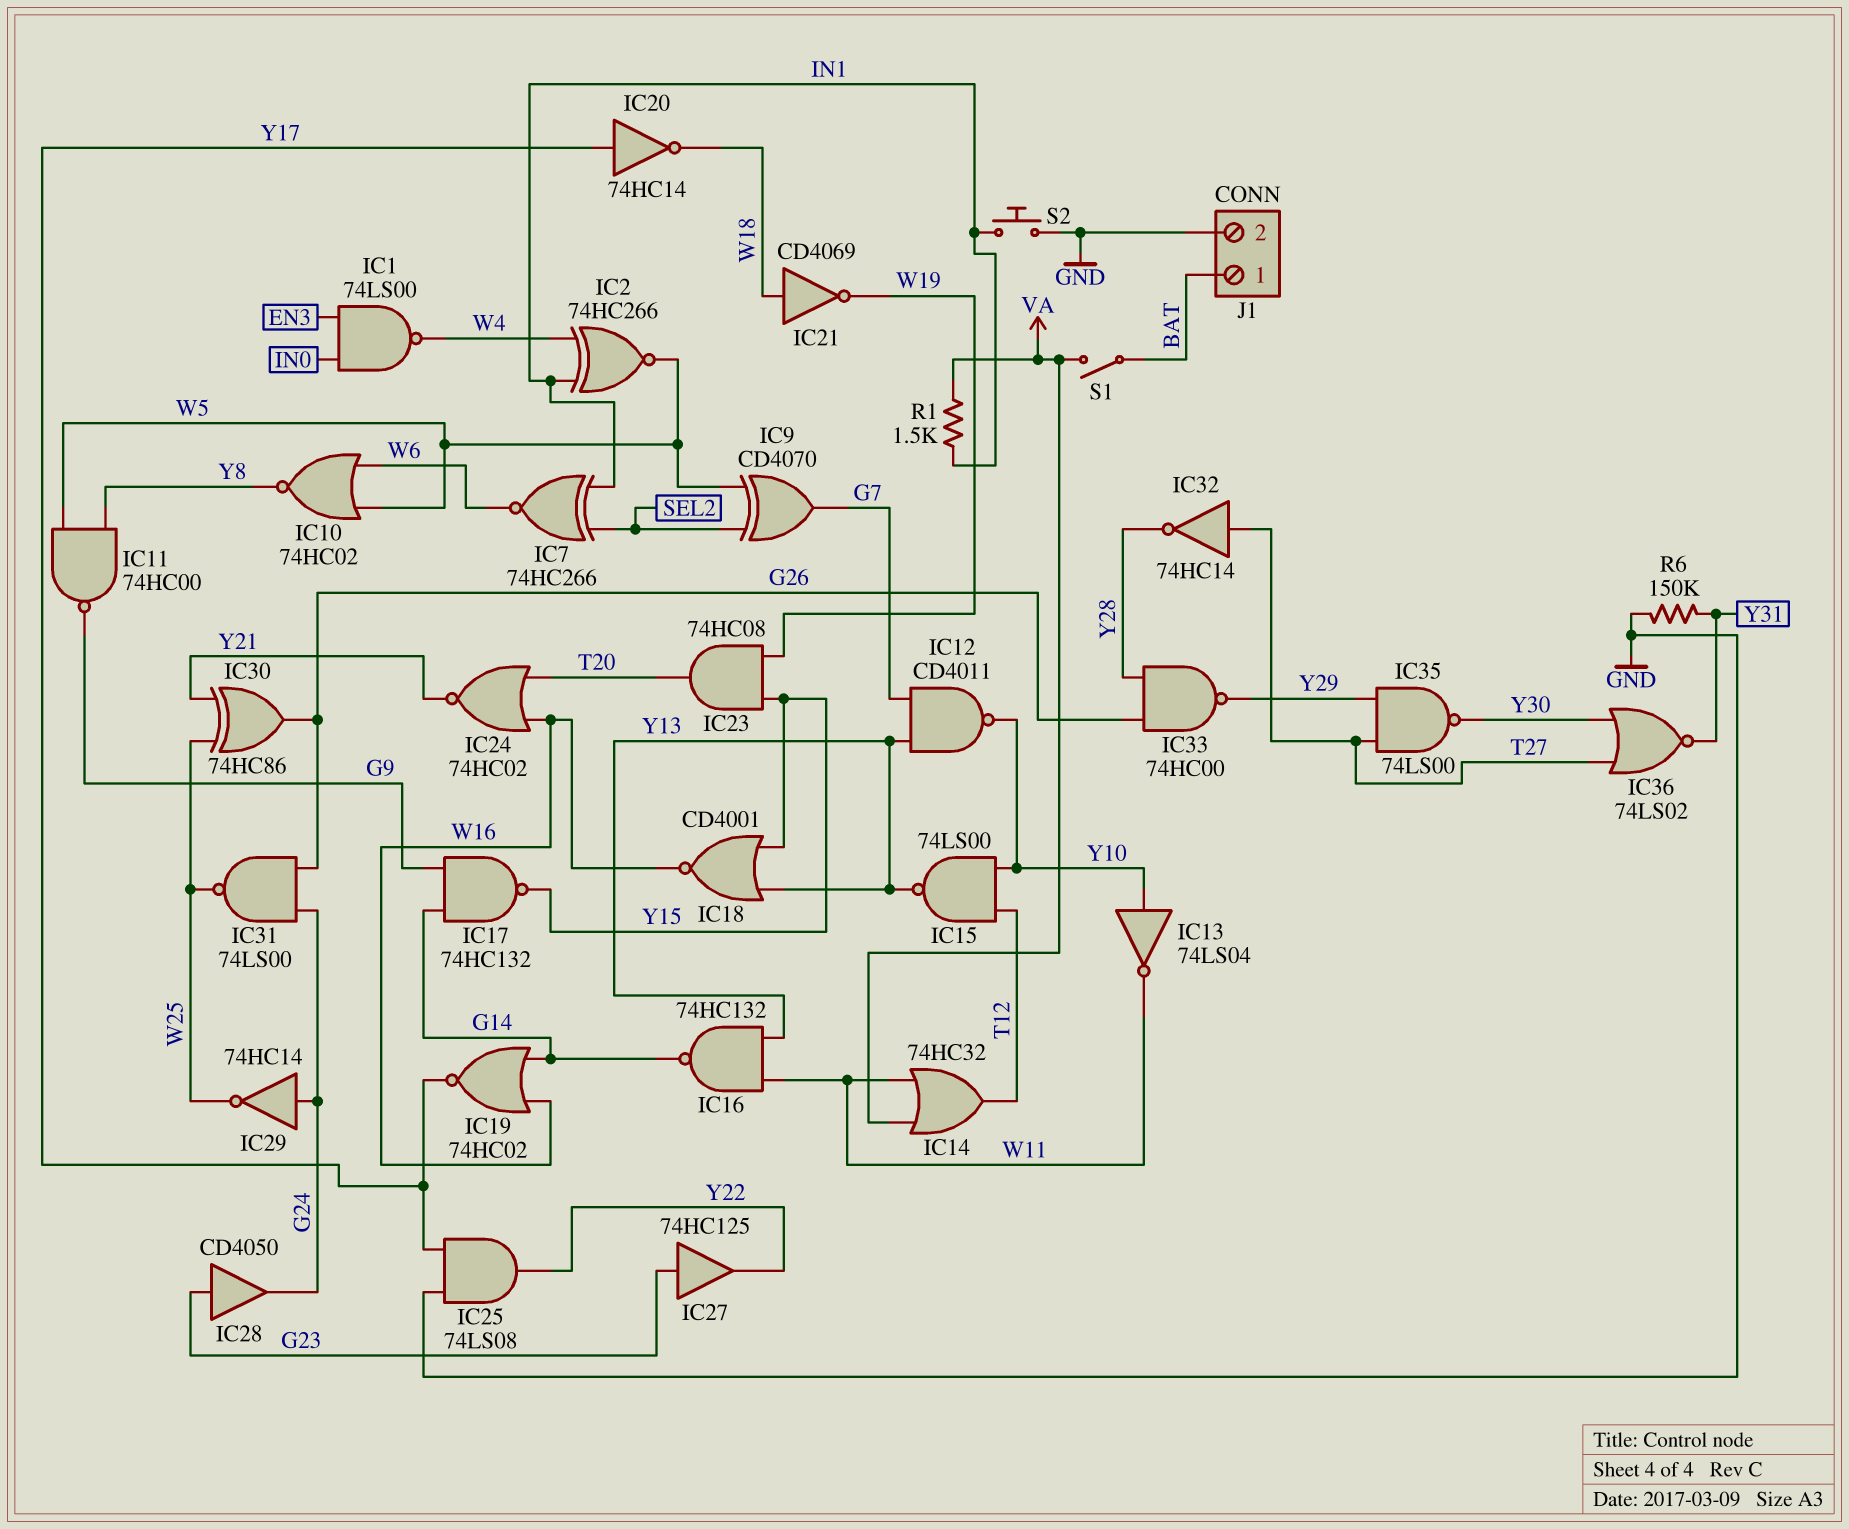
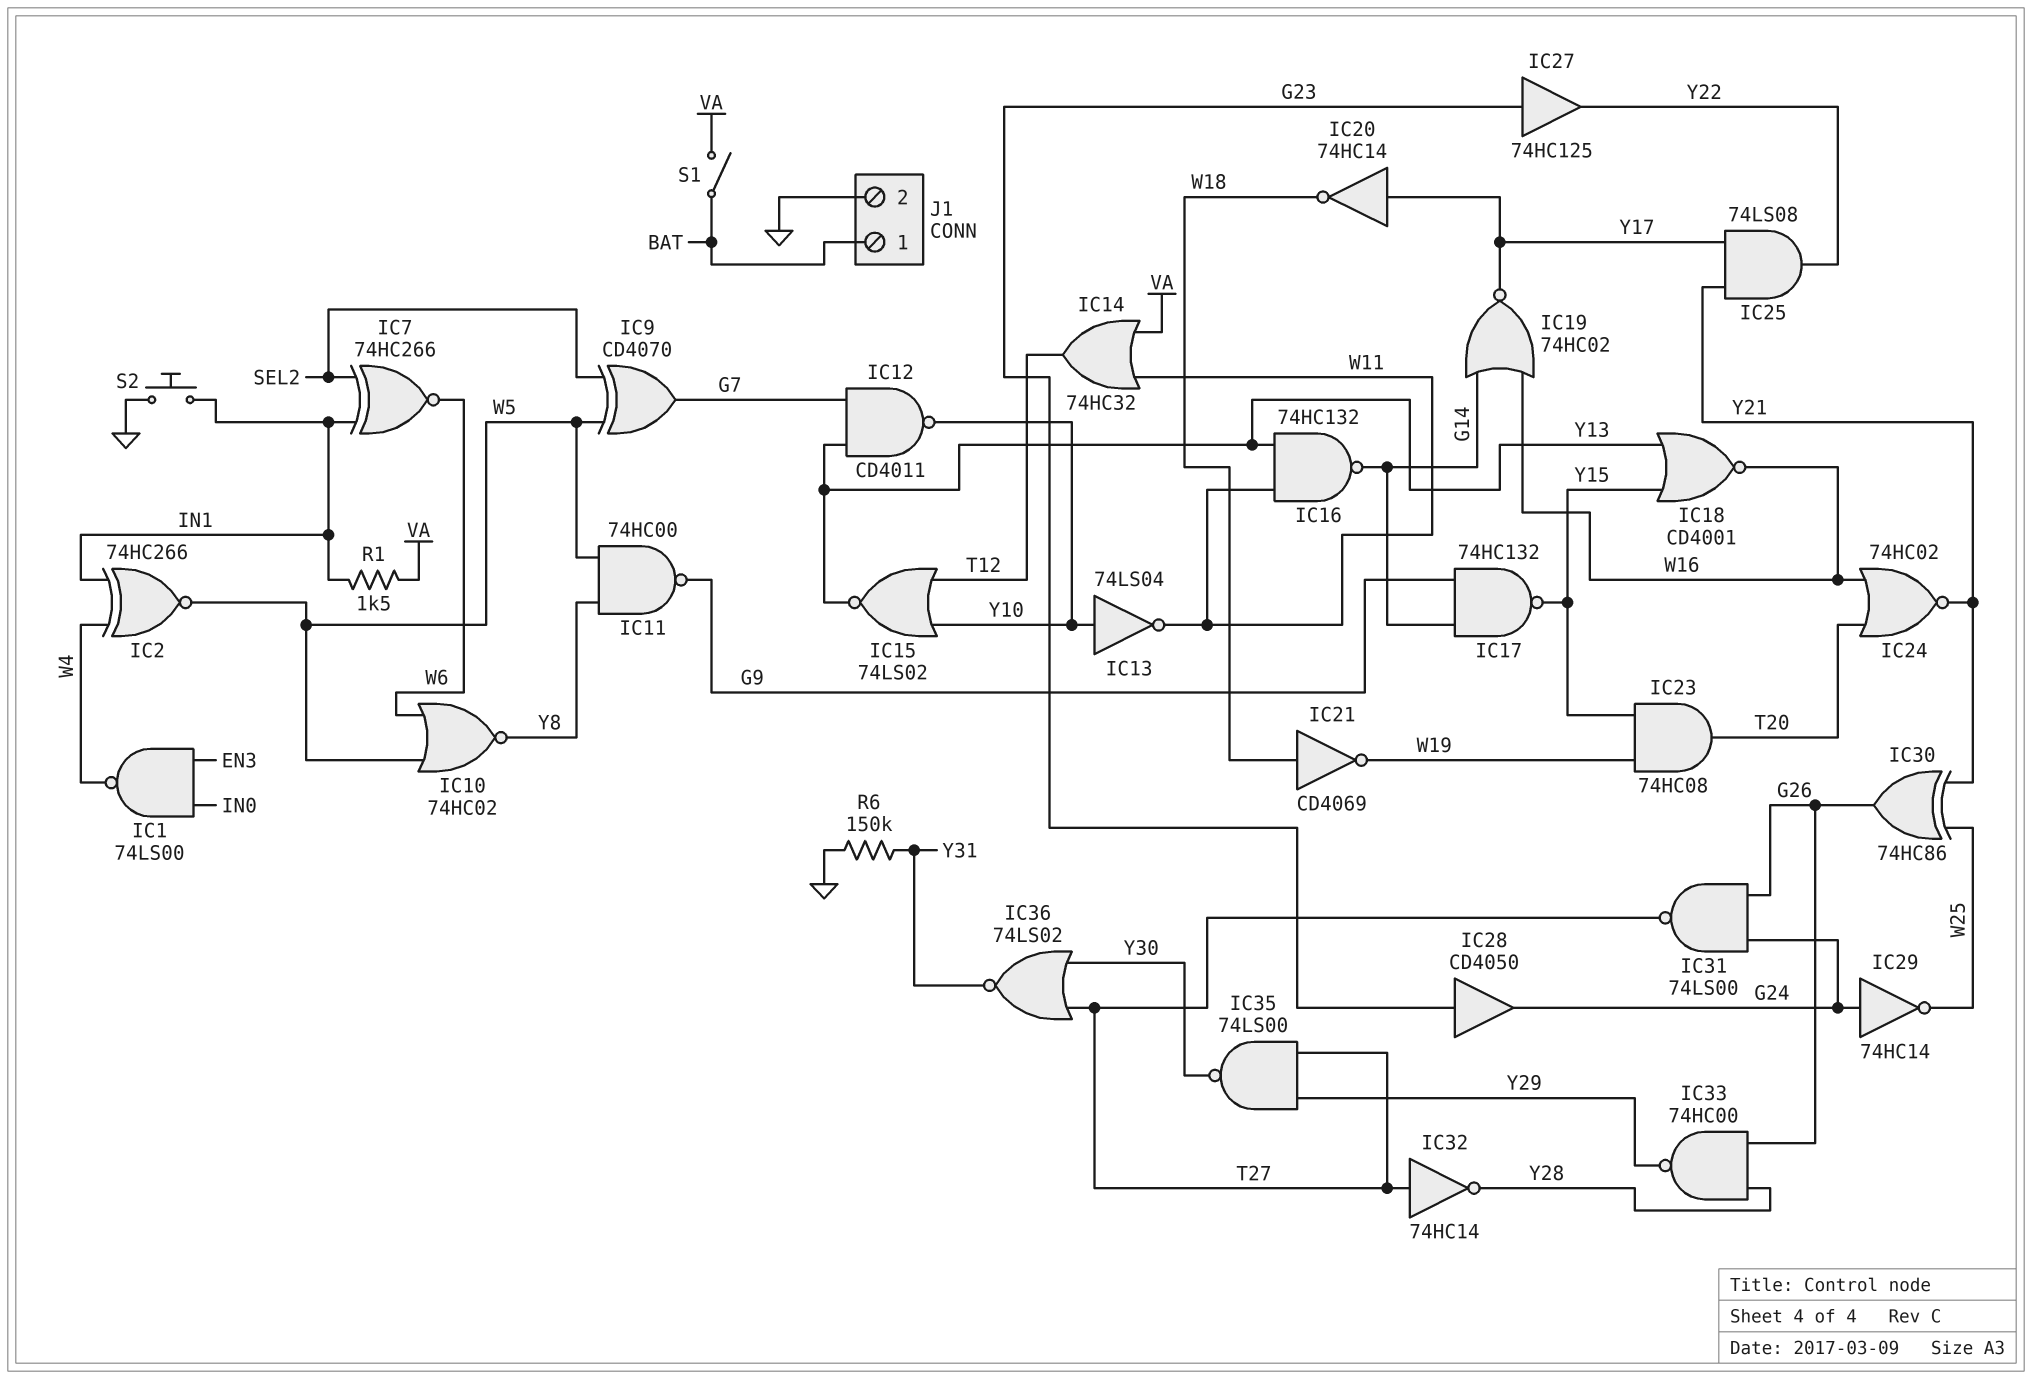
IC15: NAND 74LS00 (in T12, in Y10, out Y13) -> NOR 74LS02 (in T12, in Y10, out Y13)
IC25: AND 74LS08 (in GND, in Y17, out Y22) -> AND 74LS08 (in Y17, in Y21, out Y22)
IC31: NAND 74LS00 (in G24, in G26, out W25) -> NAND 74LS00 (in G24, in G26, out T27)

